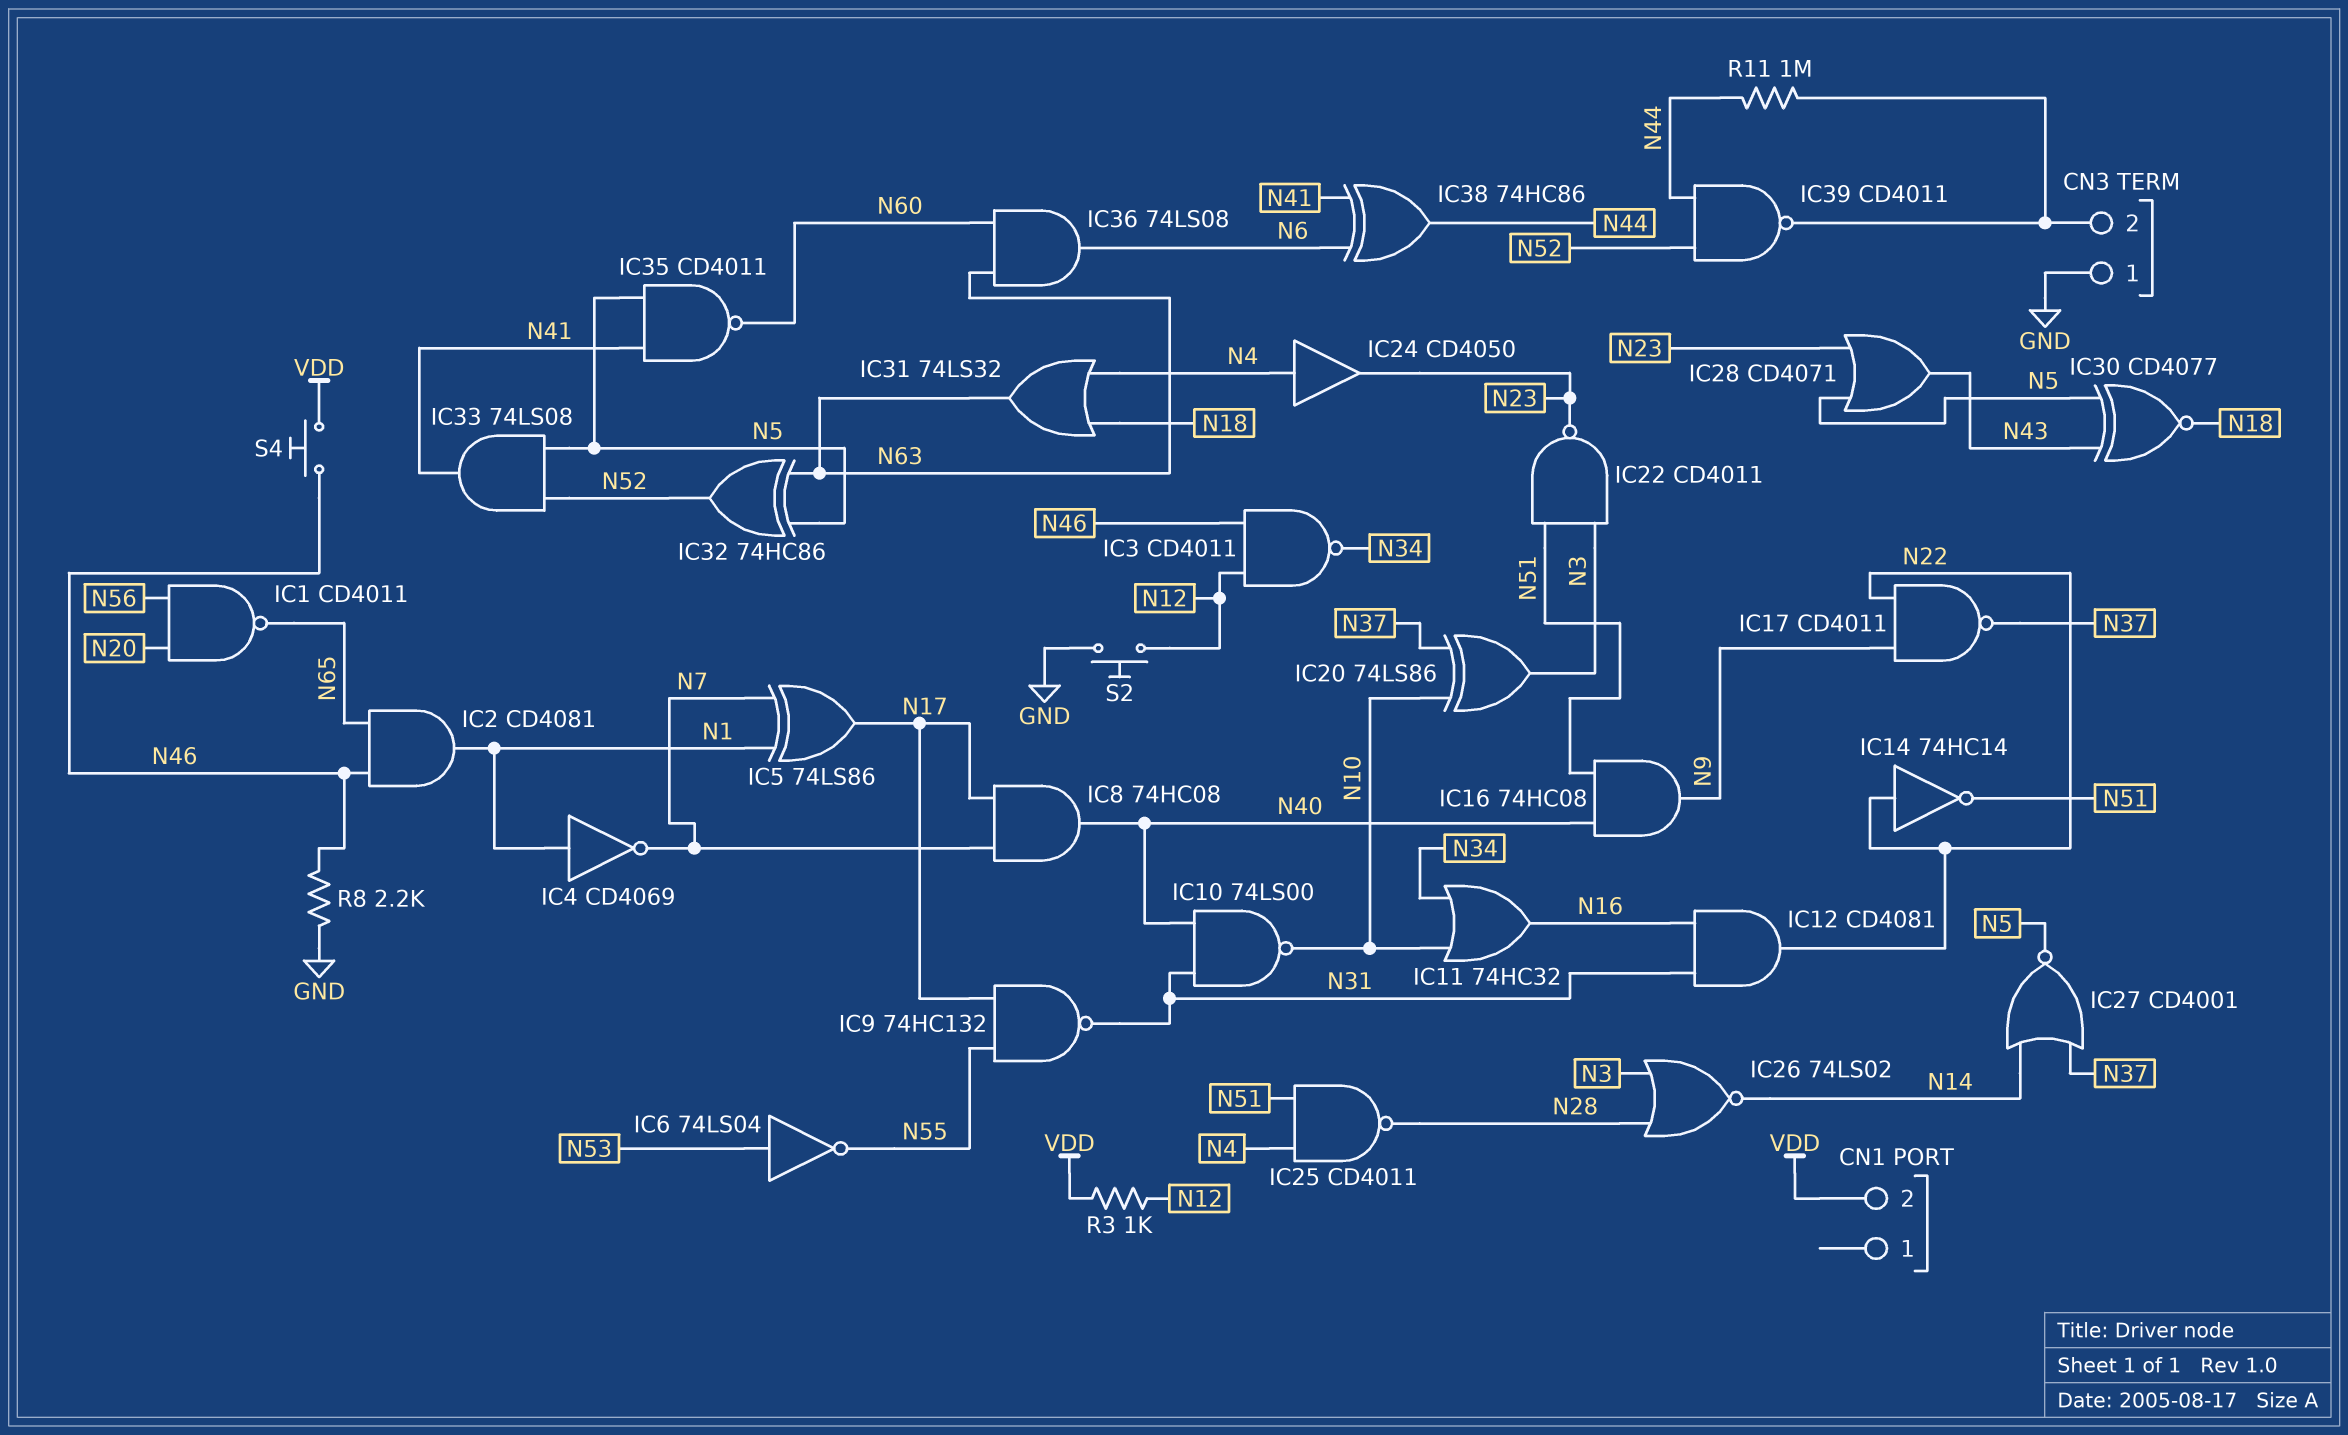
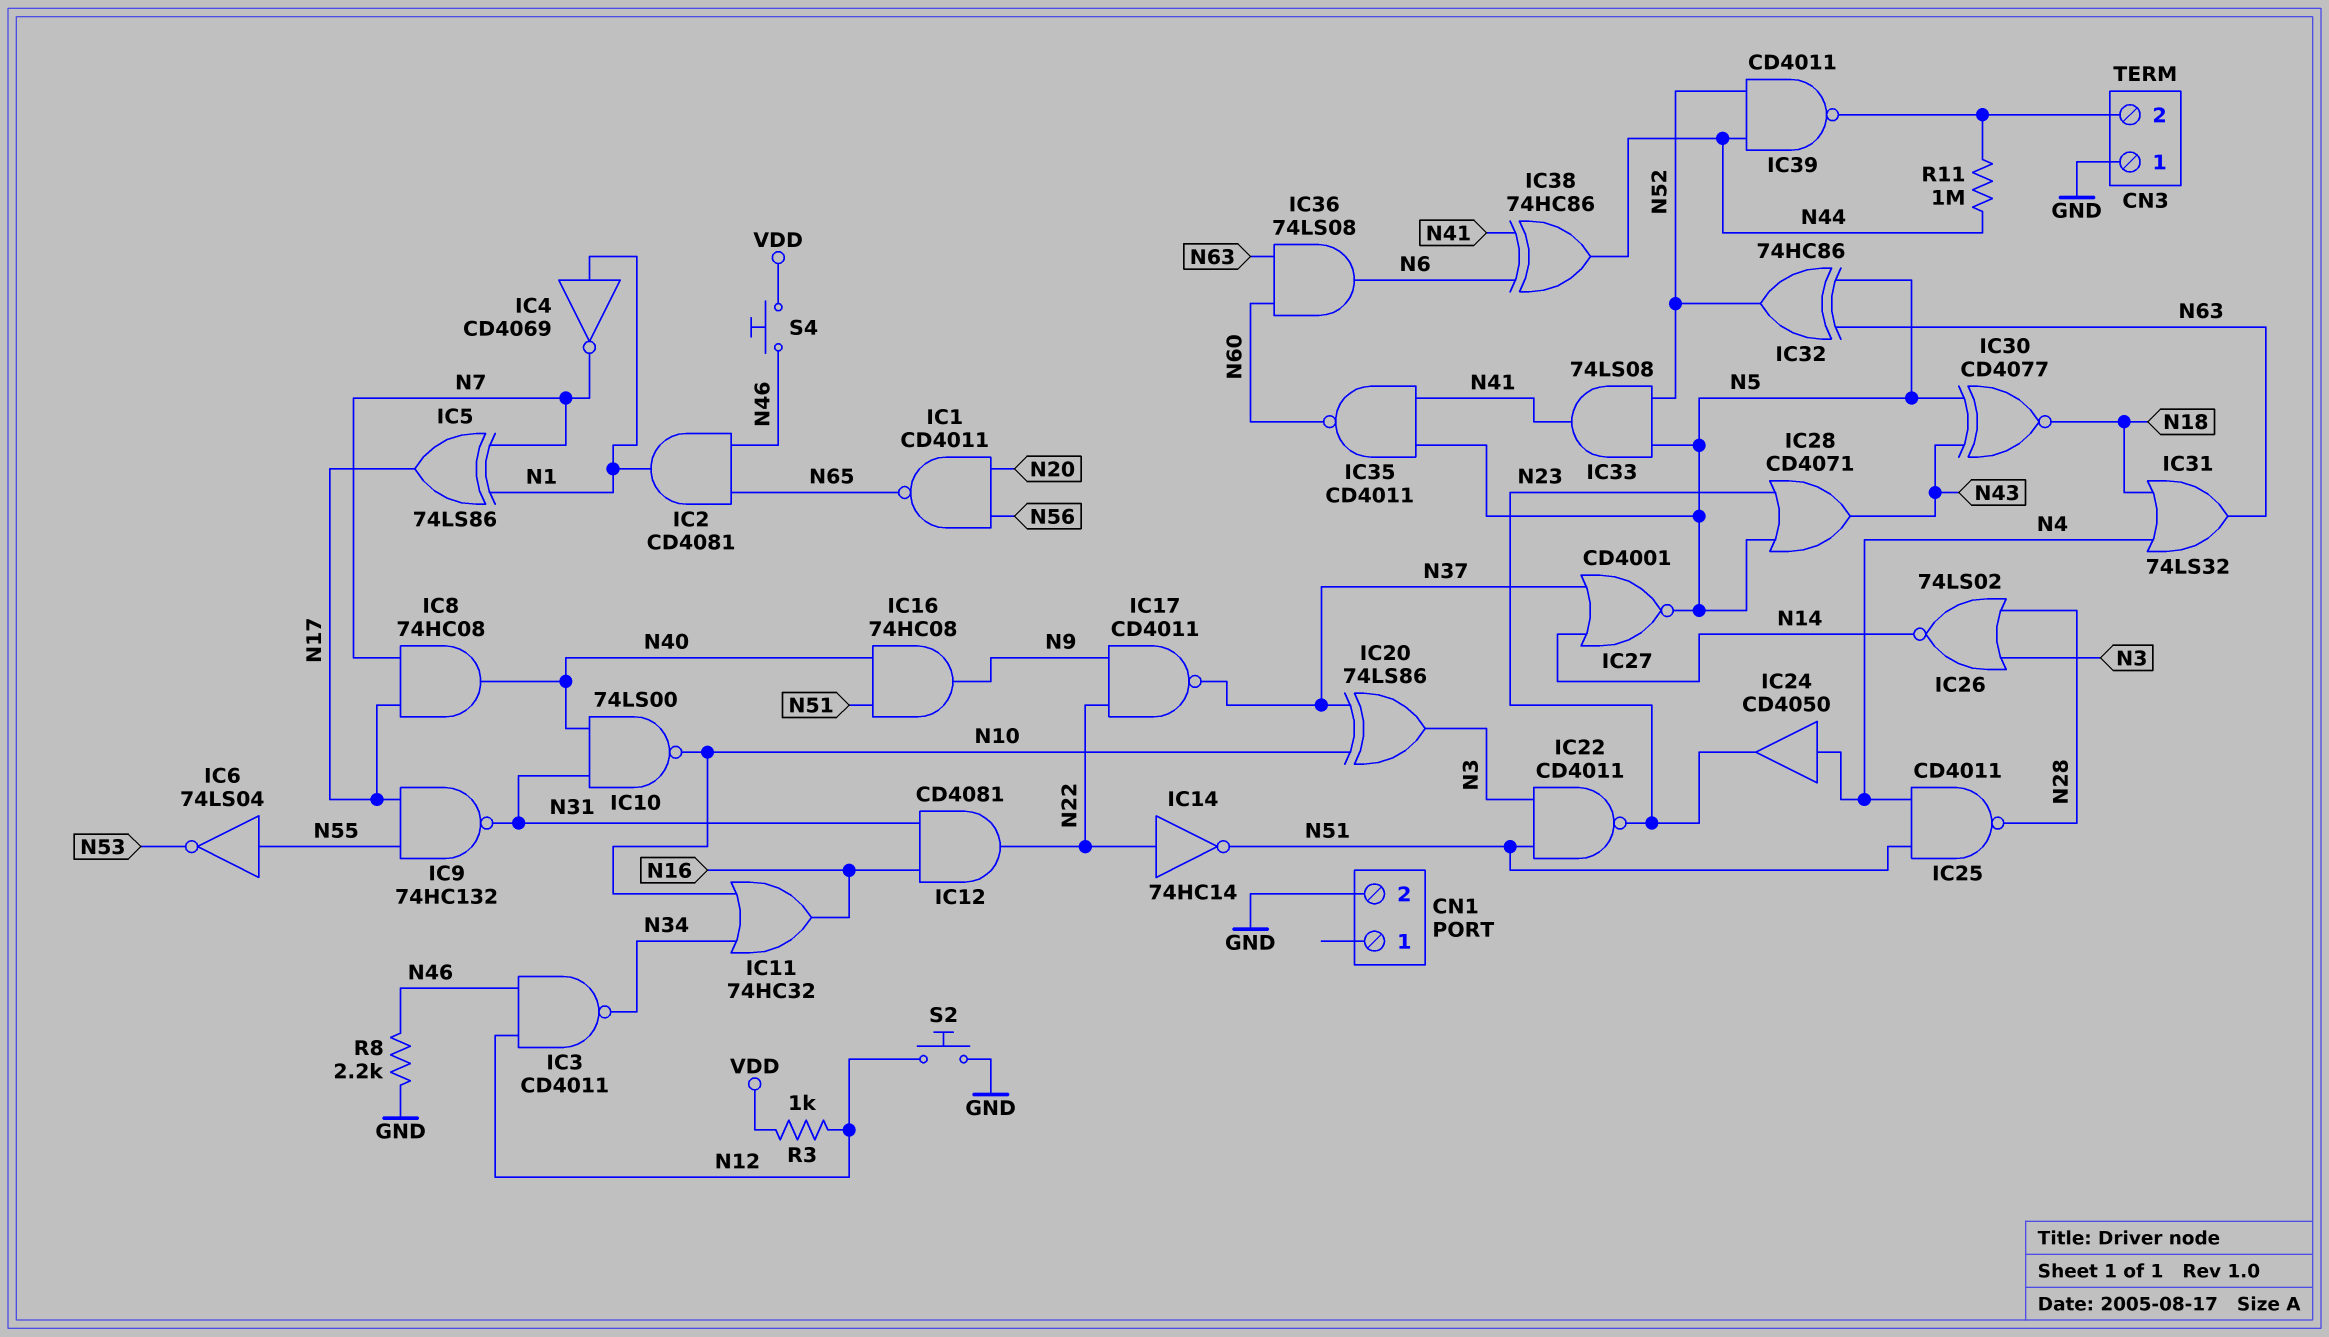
CN1 pin 2: VDD -> GND
IC6: NOT 74LS04 (in N53, out N55) -> NOT 74LS04 (in N55, out N53)

